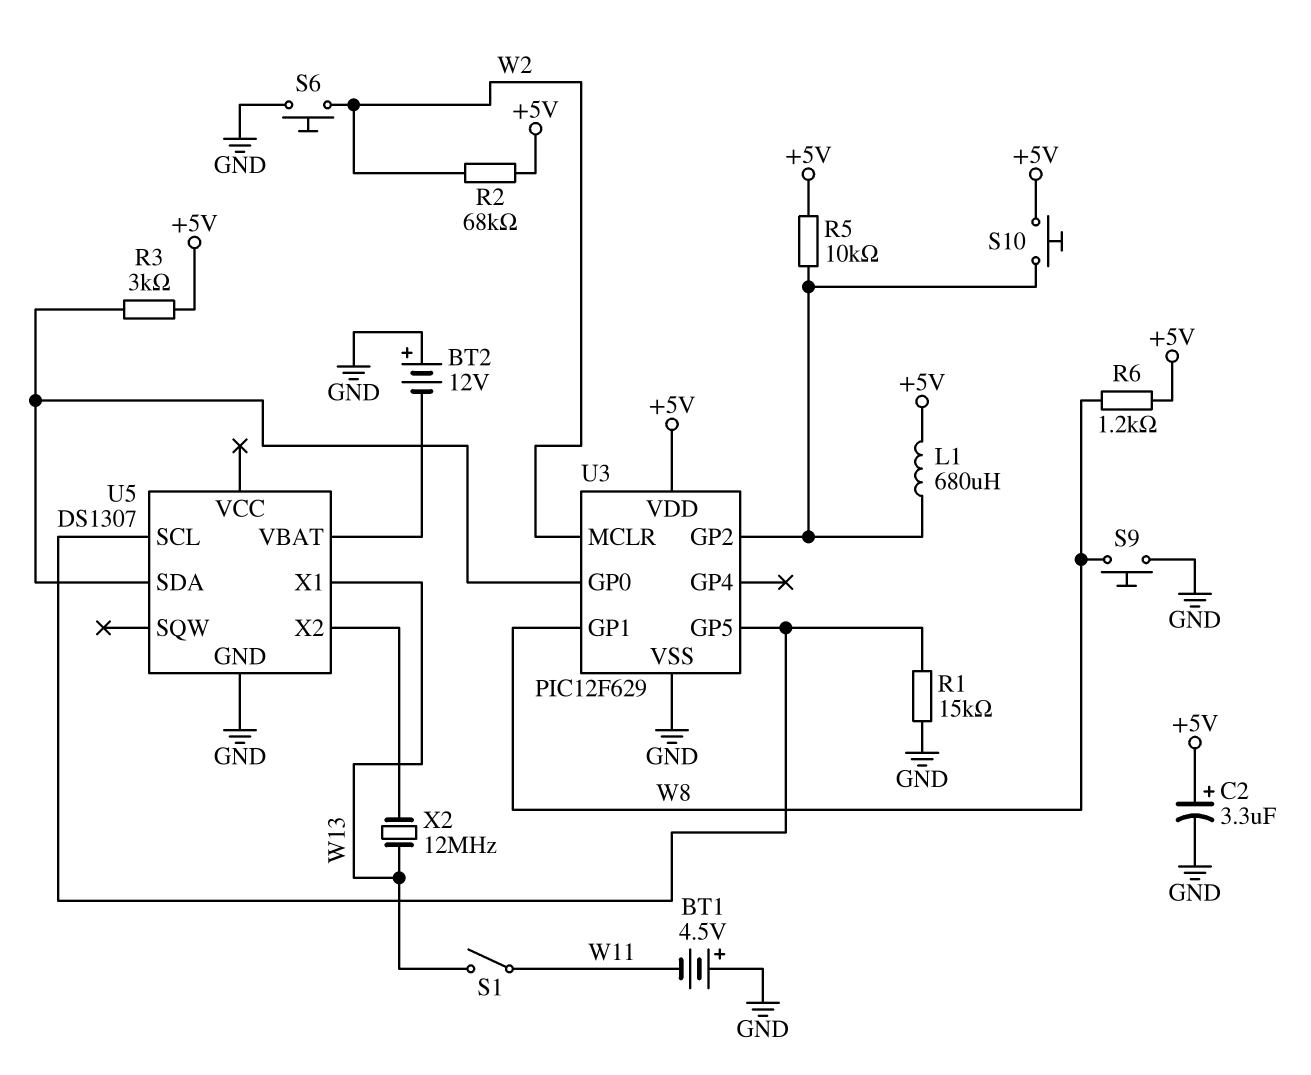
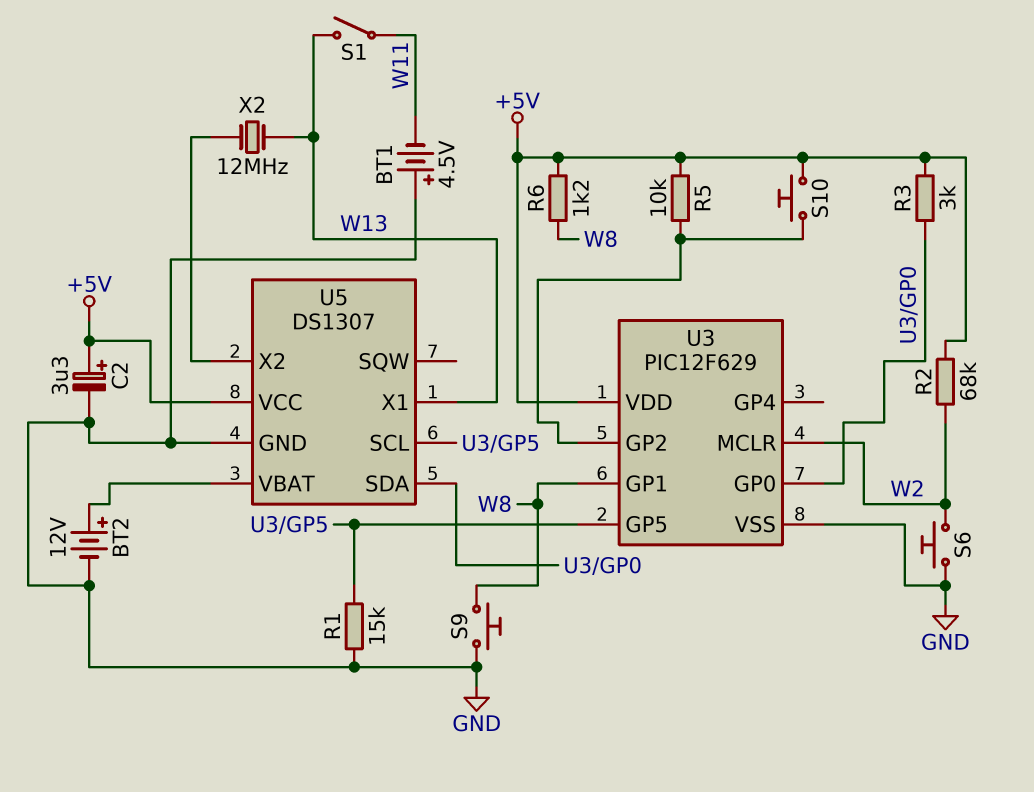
BT2: 12V (plus GND, minus U5/VBAT) -> 12V (plus U5/VBAT, minus GND)
L1: 680uH (+5V, U3/GP2) -> none
U5 pin VCC: none -> +5V

